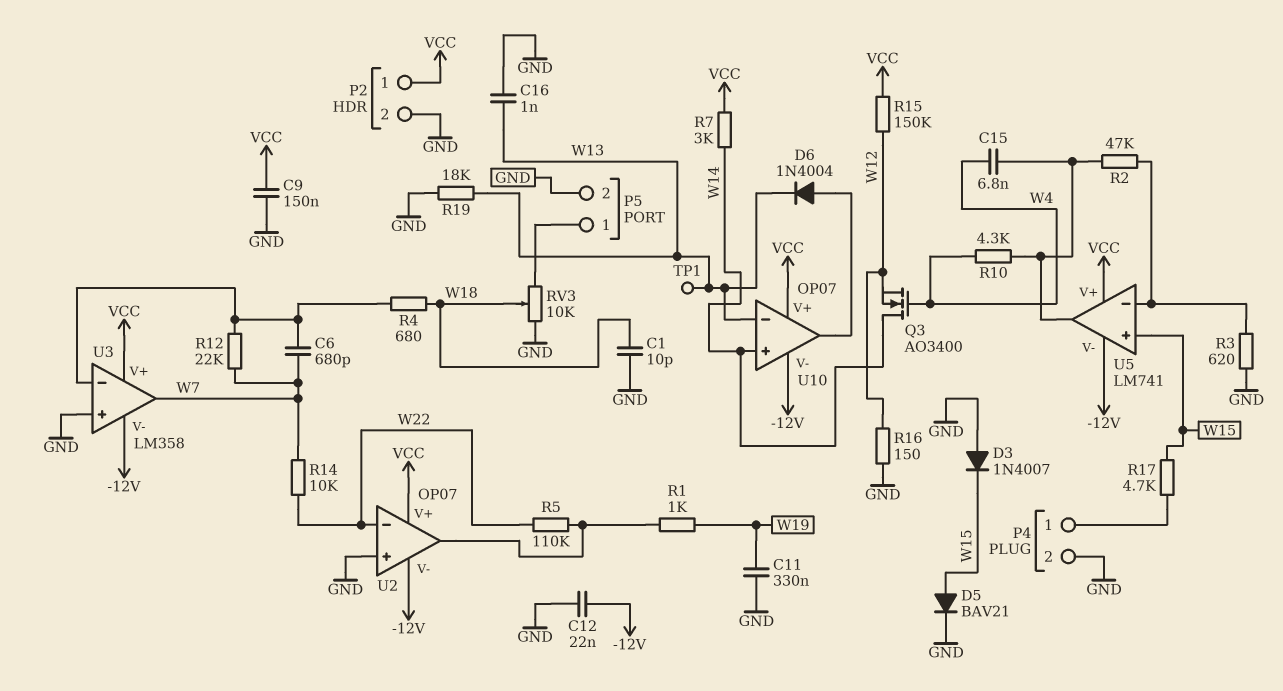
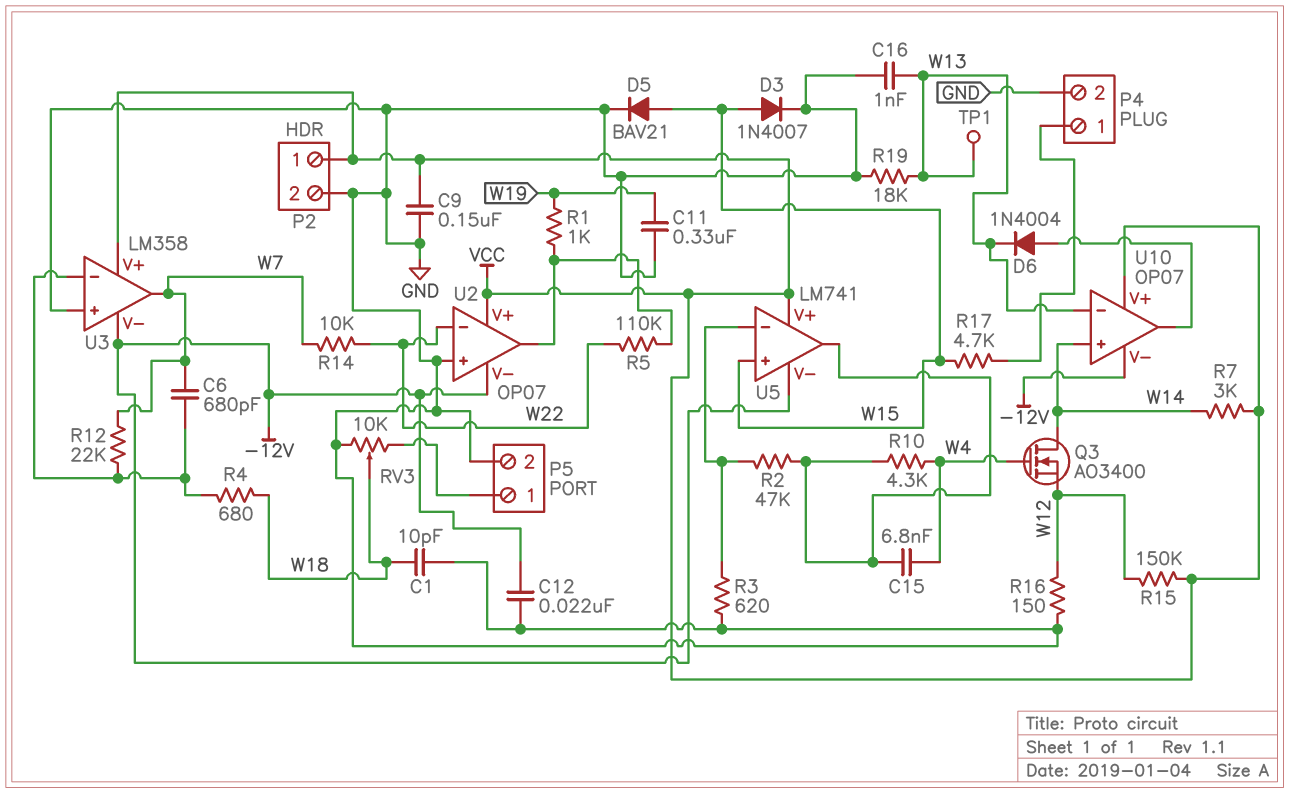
D3: diode 1N4007 (A GND, K W15) -> diode 1N4007 (A W15, K GND)

